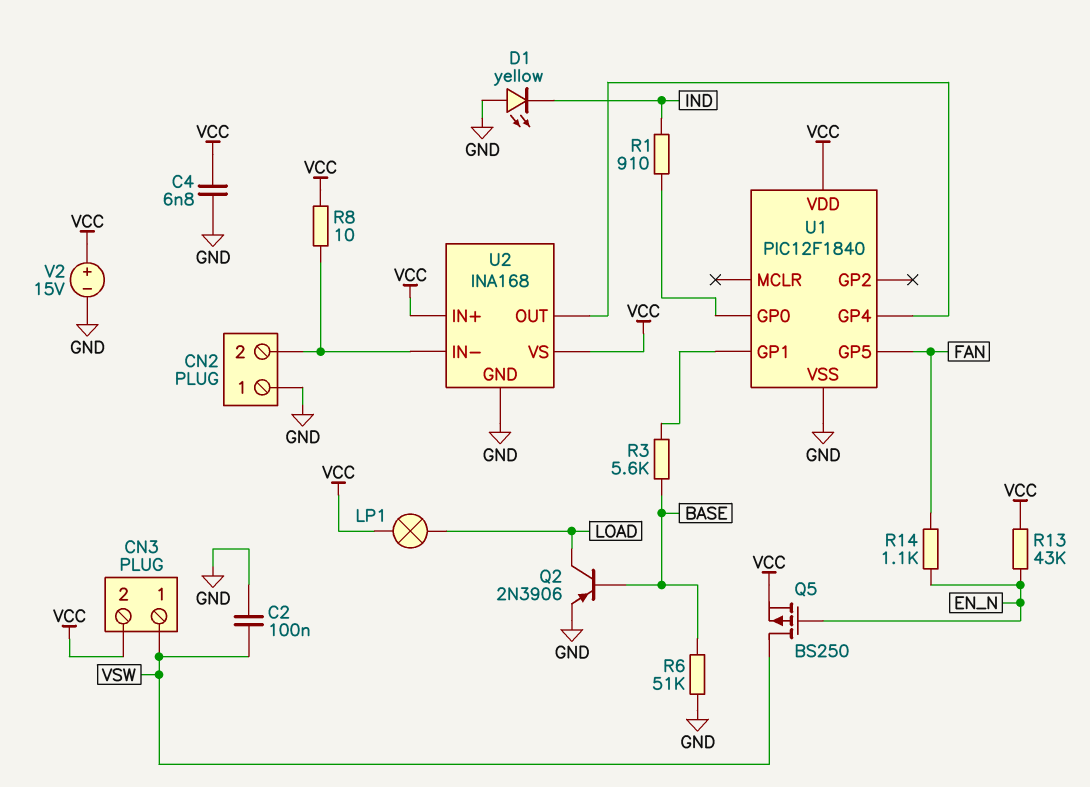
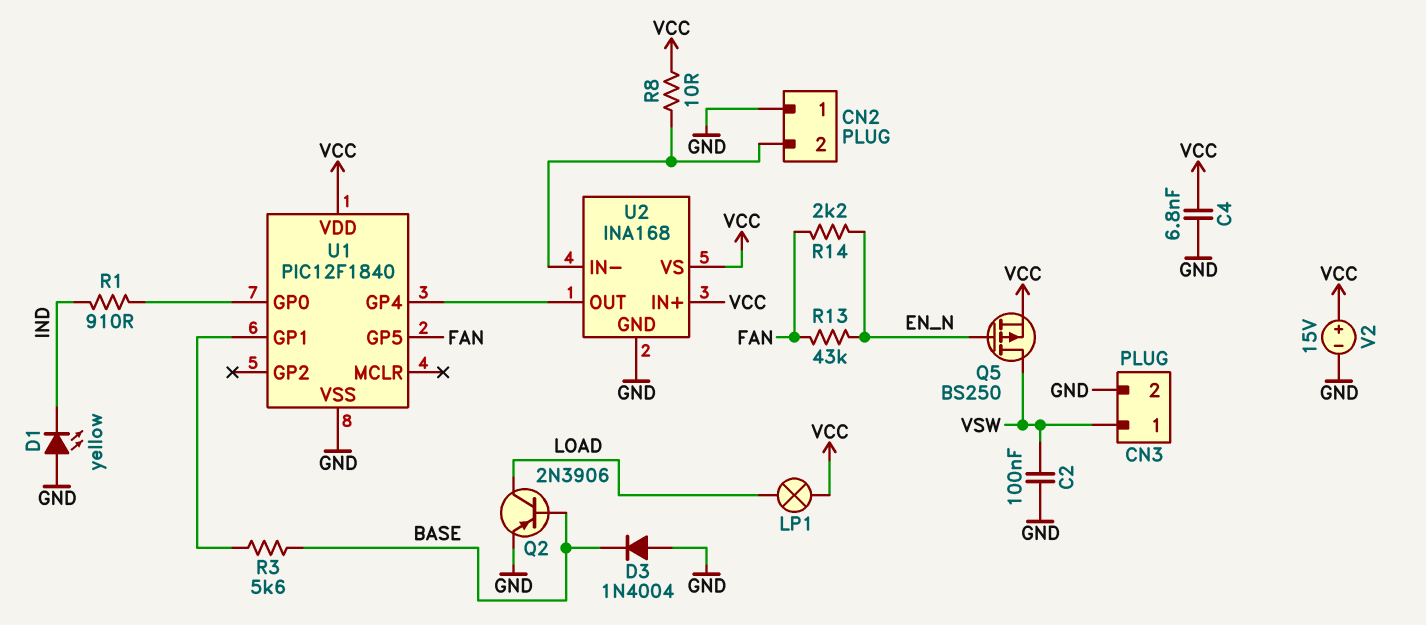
CN3 pin 2: VCC -> GND
D3: none -> diode 1N4004 (A GND, K BASE)
R6: 51k (BASE, GND) -> none
R13: 43k (EN_N, VCC) -> 43k (EN_N, FAN)
R14: 1.1k (EN_N, FAN) -> 2.2k (EN_N, FAN)

